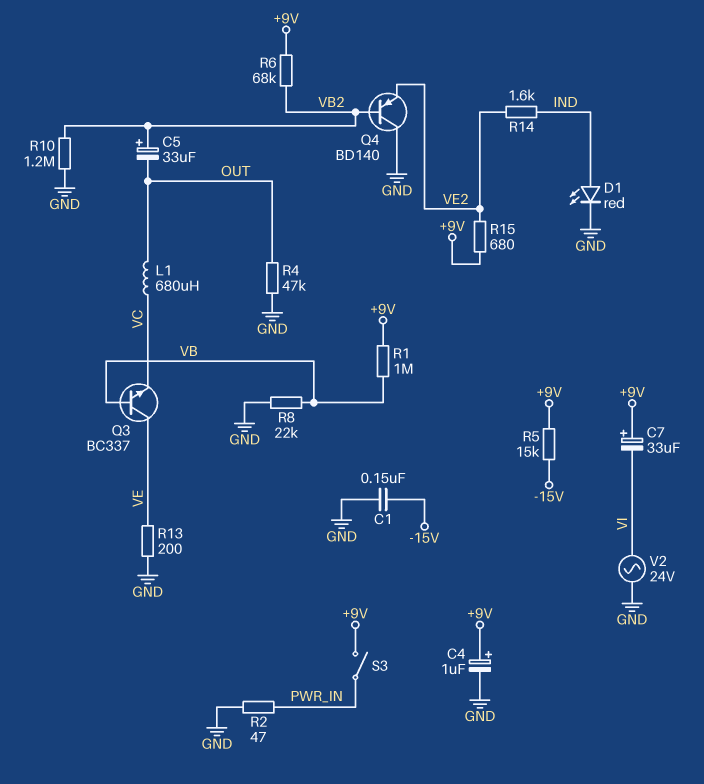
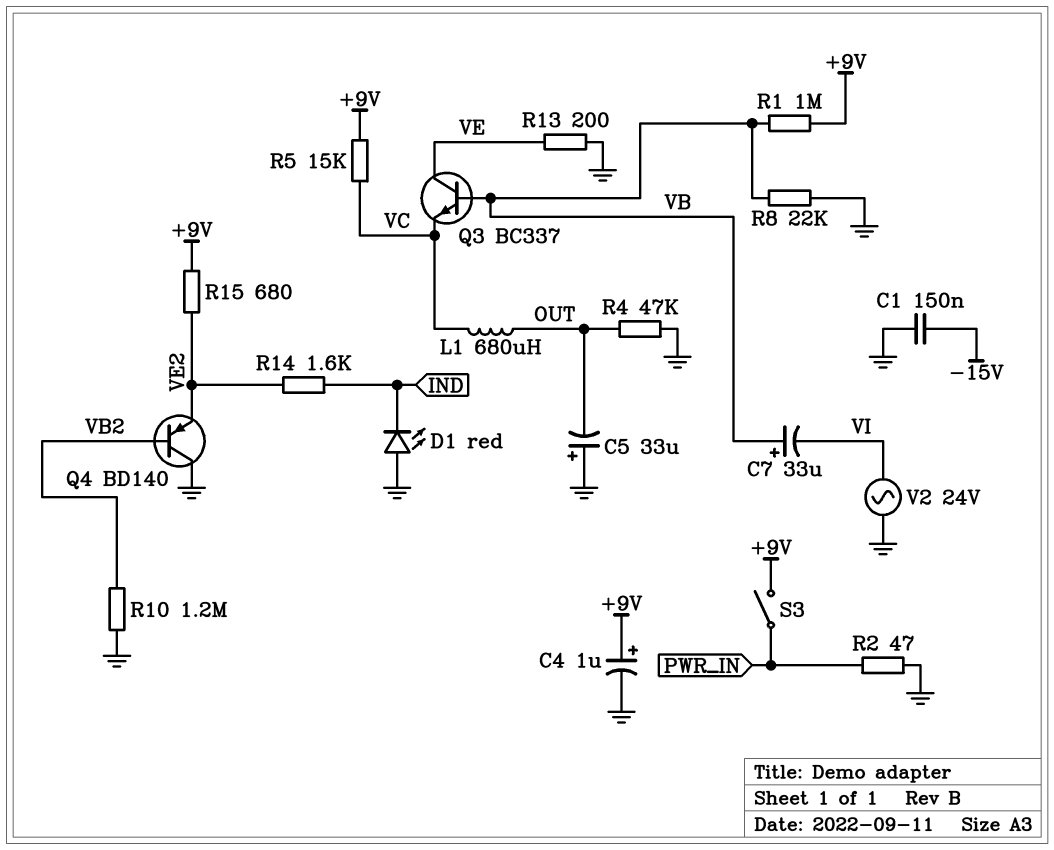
C5: 33uF (plus VB2, minus OUT) -> 33uF (plus GND, minus OUT)
C7: 33uF (plus +9V, minus VI) -> 33uF (plus VB, minus VI)
D1: LED red (A IND, K GND) -> LED red (A GND, K IND)
R5: 15k (+9V, -15V) -> 15k (+9V, VC)
R6: 68k (+9V, VB2) -> none

